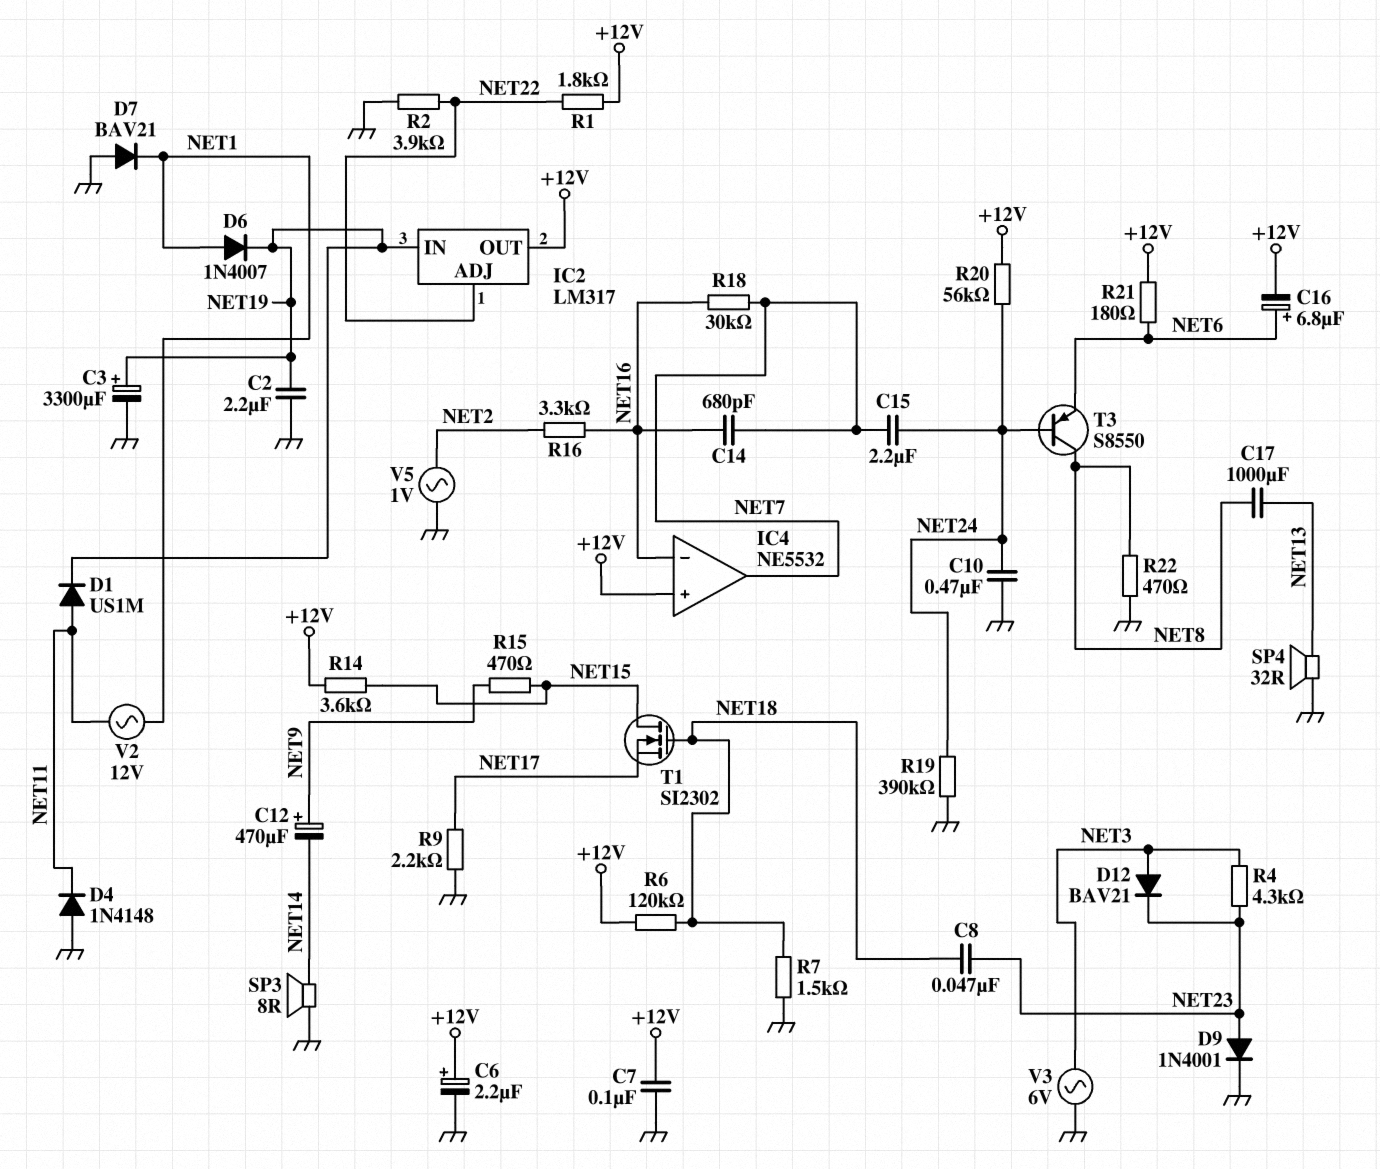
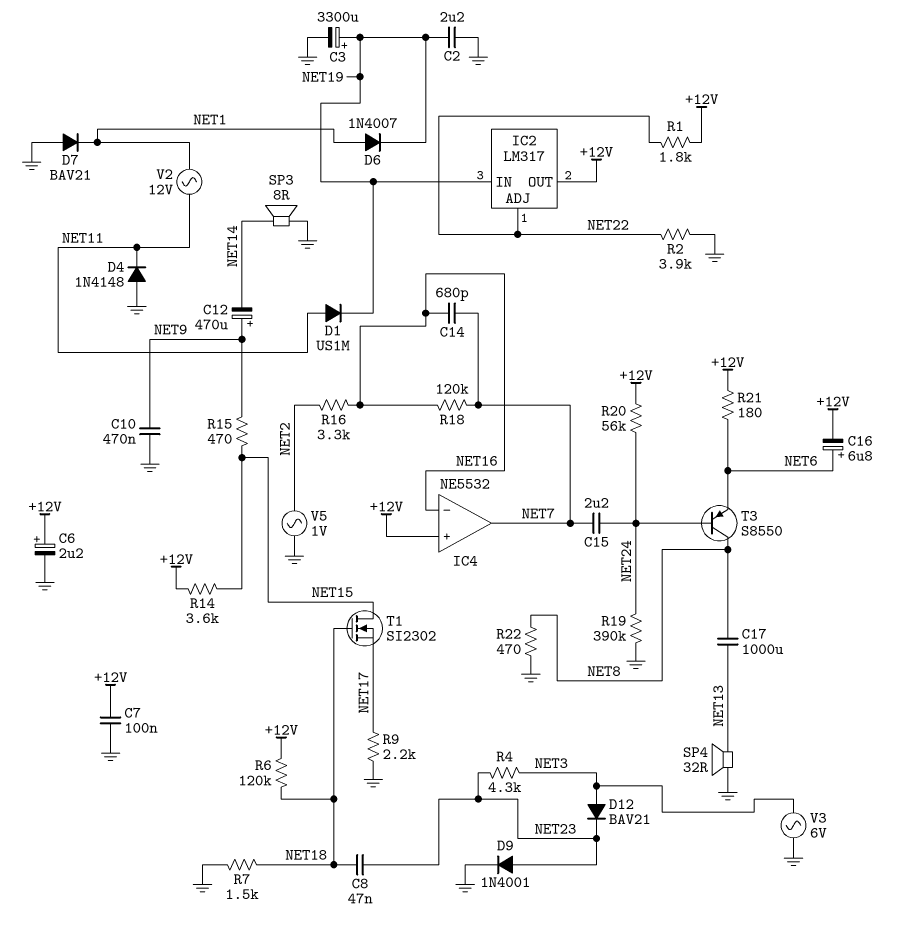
C10: 470nF (GND, NET24) -> 470nF (GND, NET9)
R18: 30k (NET7, NET16) -> 120k (NET7, NET16)

